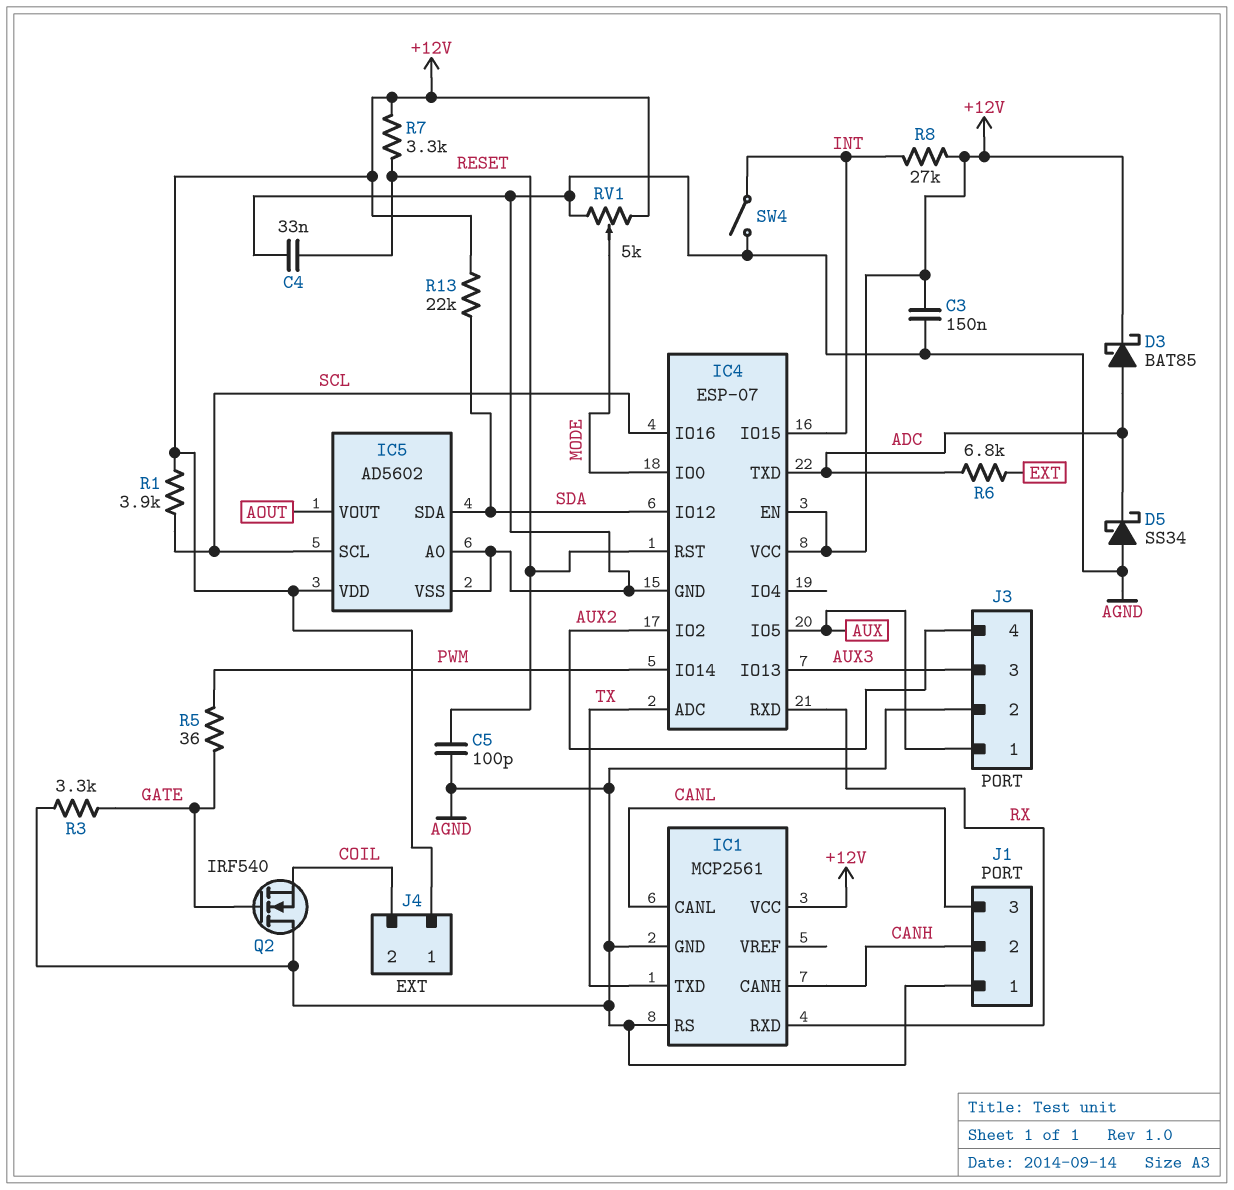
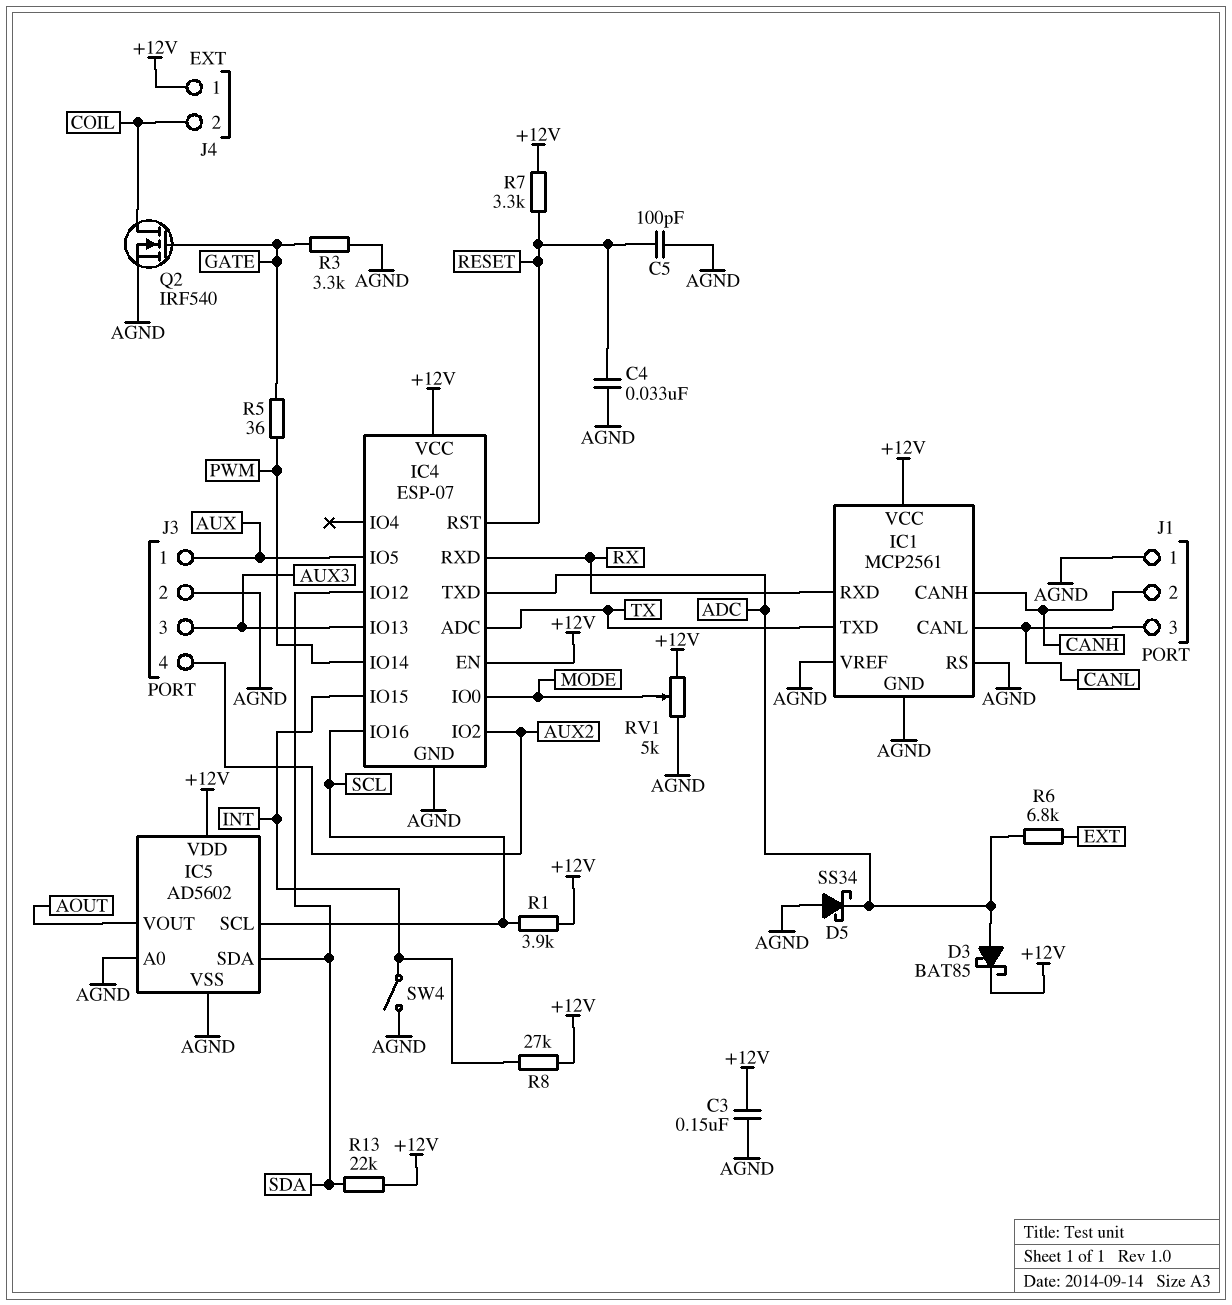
IC1 pin VREF: none -> AGND
Q2: NMOS IRF540 (G GATE, D AGND, S COIL) -> NMOS IRF540 (G GATE, D COIL, S AGND)

